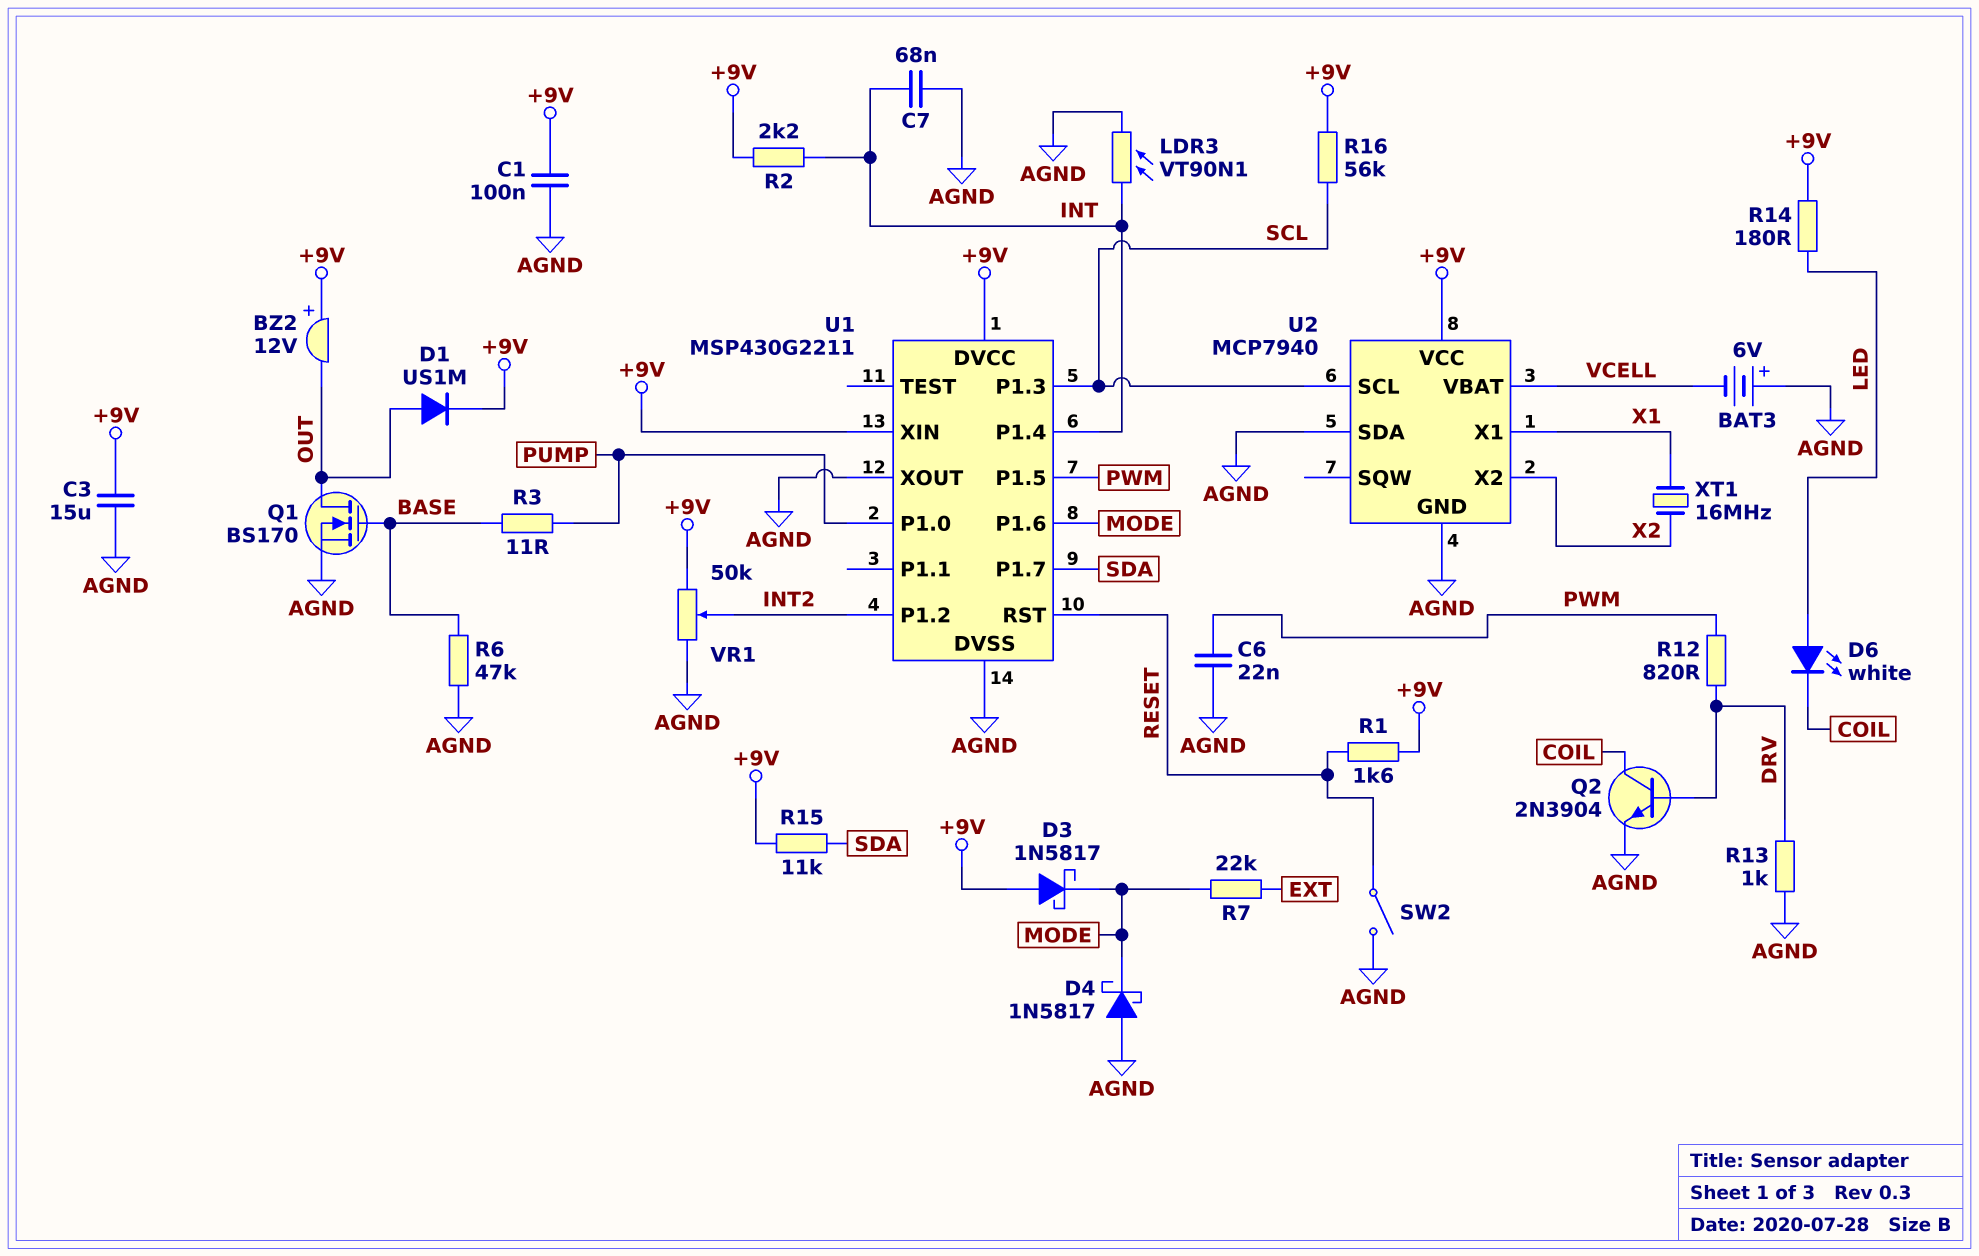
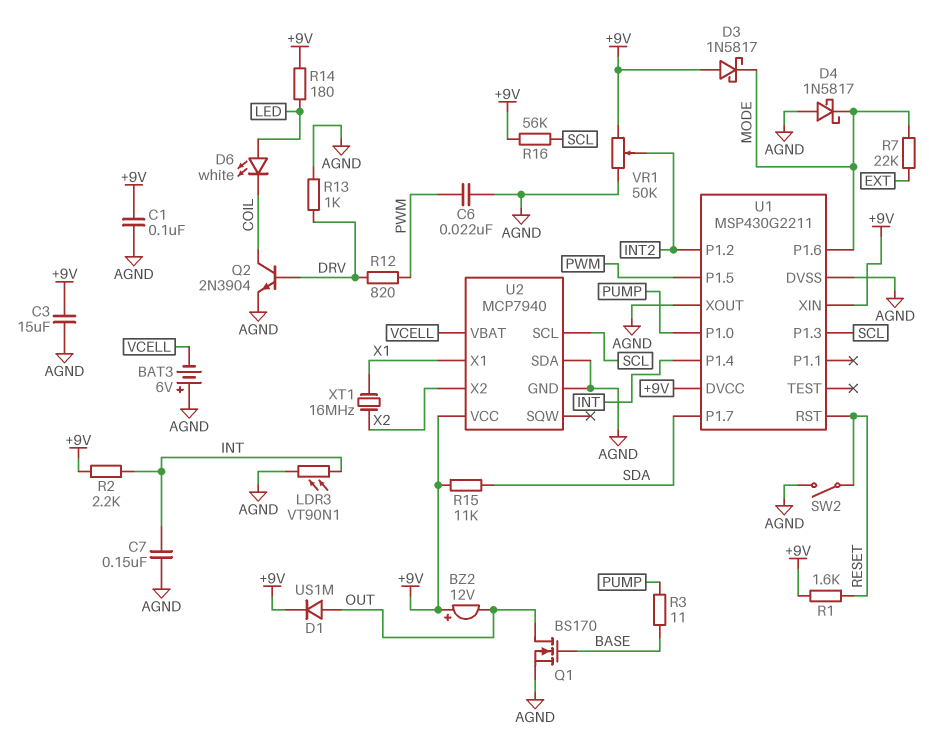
C7: 68nF (AGND, INT) -> 150nF (AGND, INT)
R6: 47k (AGND, BASE) -> none

